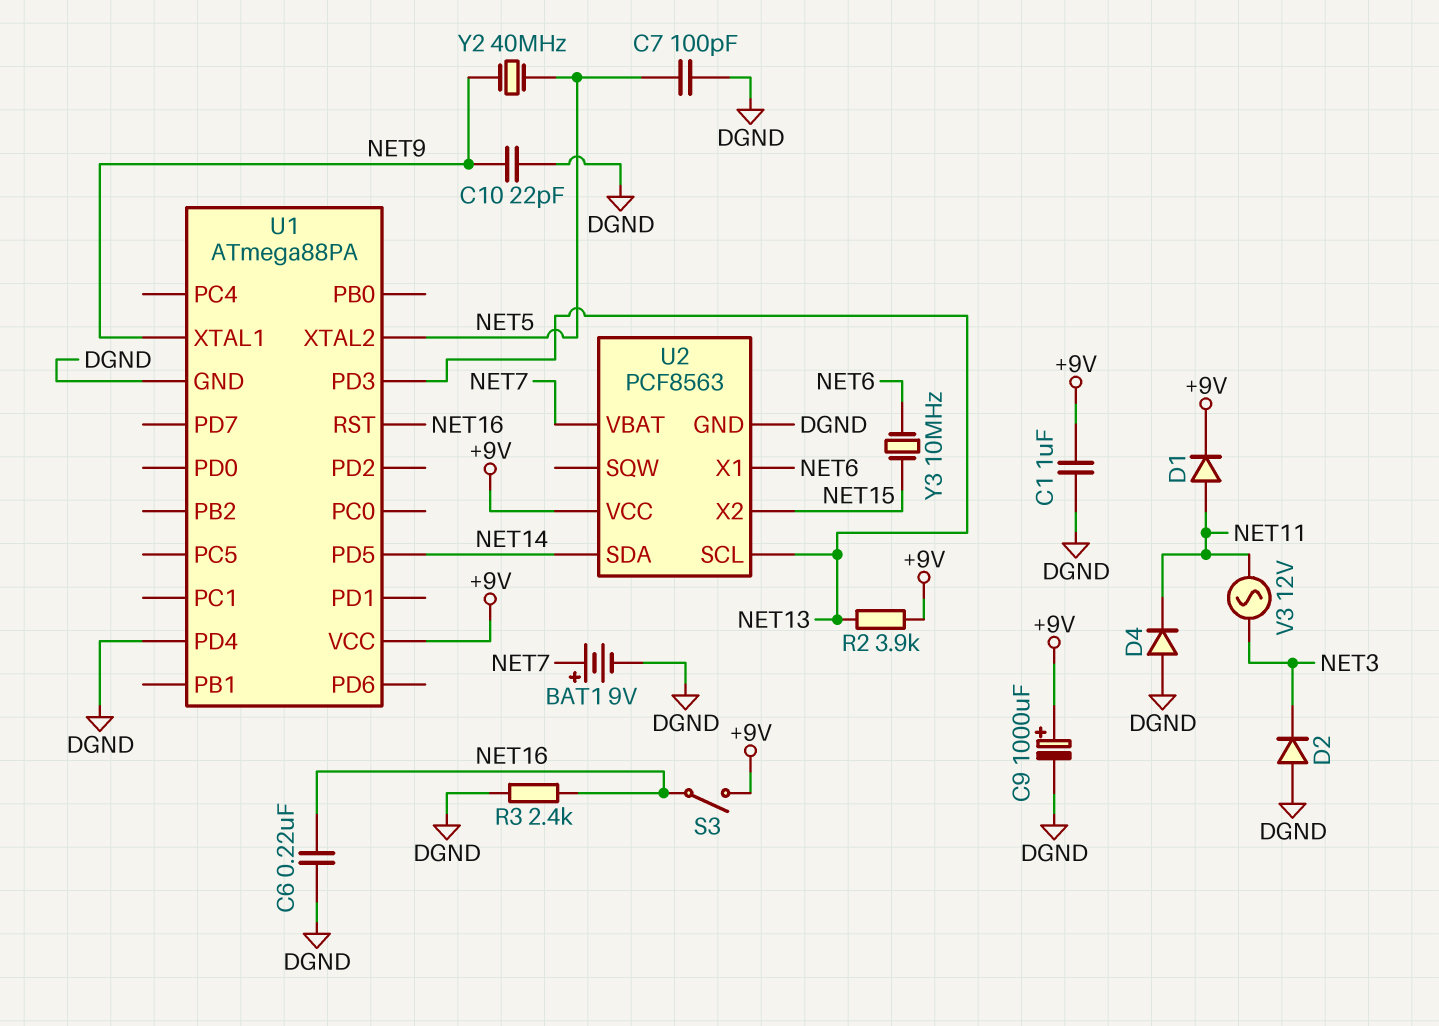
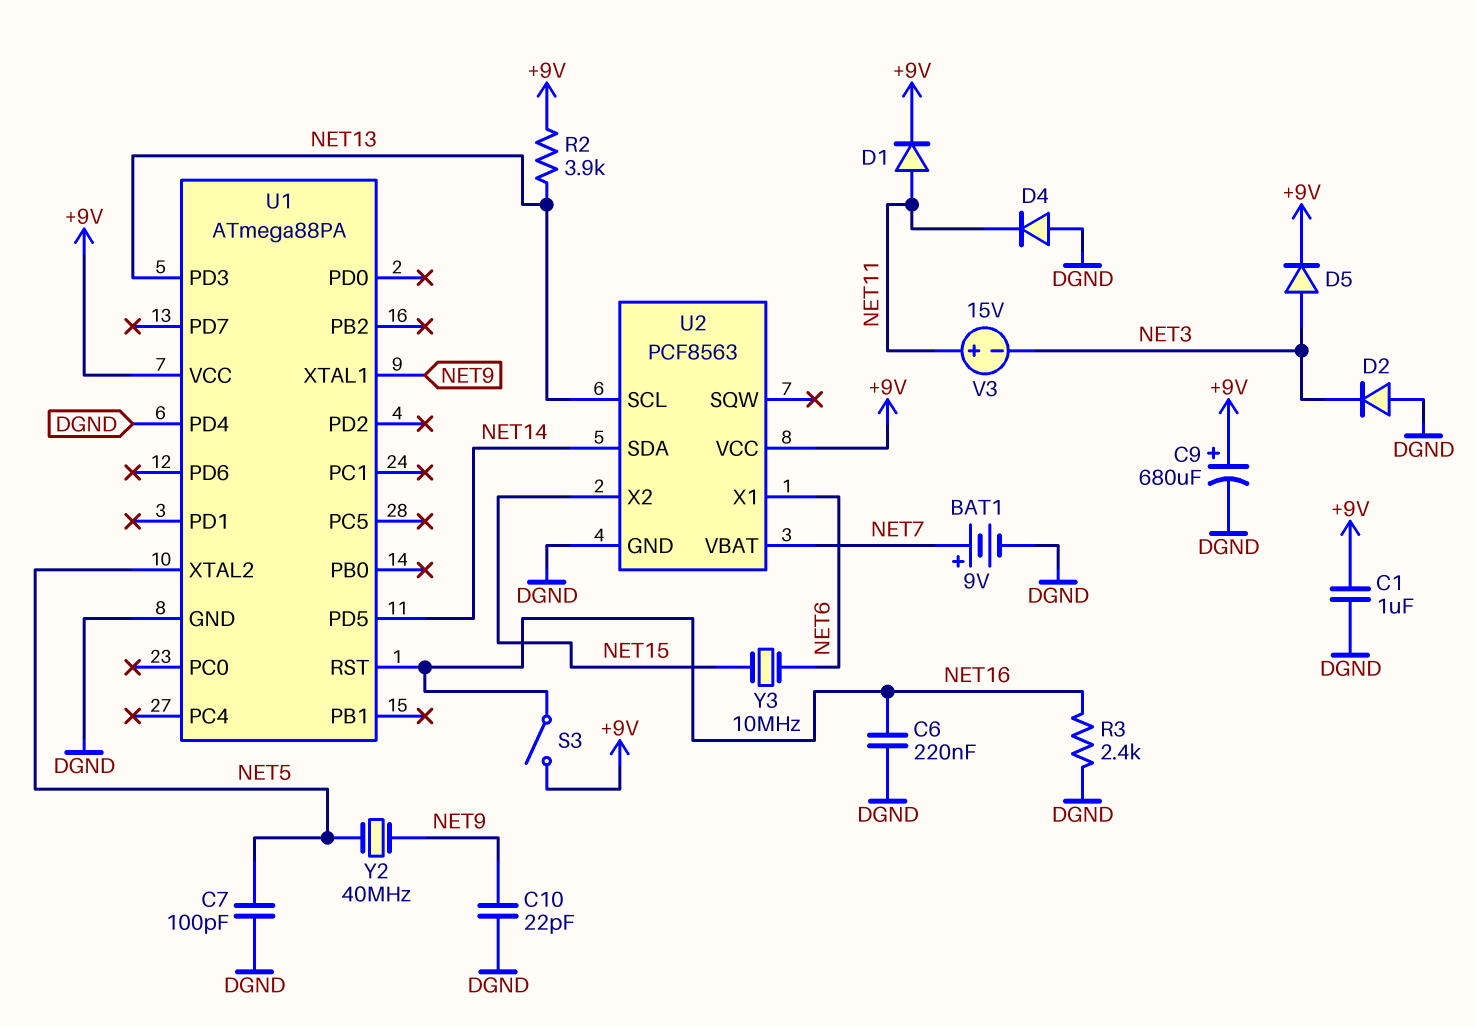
C9: 1000uF (plus +9V, minus DGND) -> 680uF (plus +9V, minus DGND)
D5: none -> diode (A NET3, K +9V)
V3: AC 12V (NET3, NET11) -> 15V (plus NET11, minus NET3)

